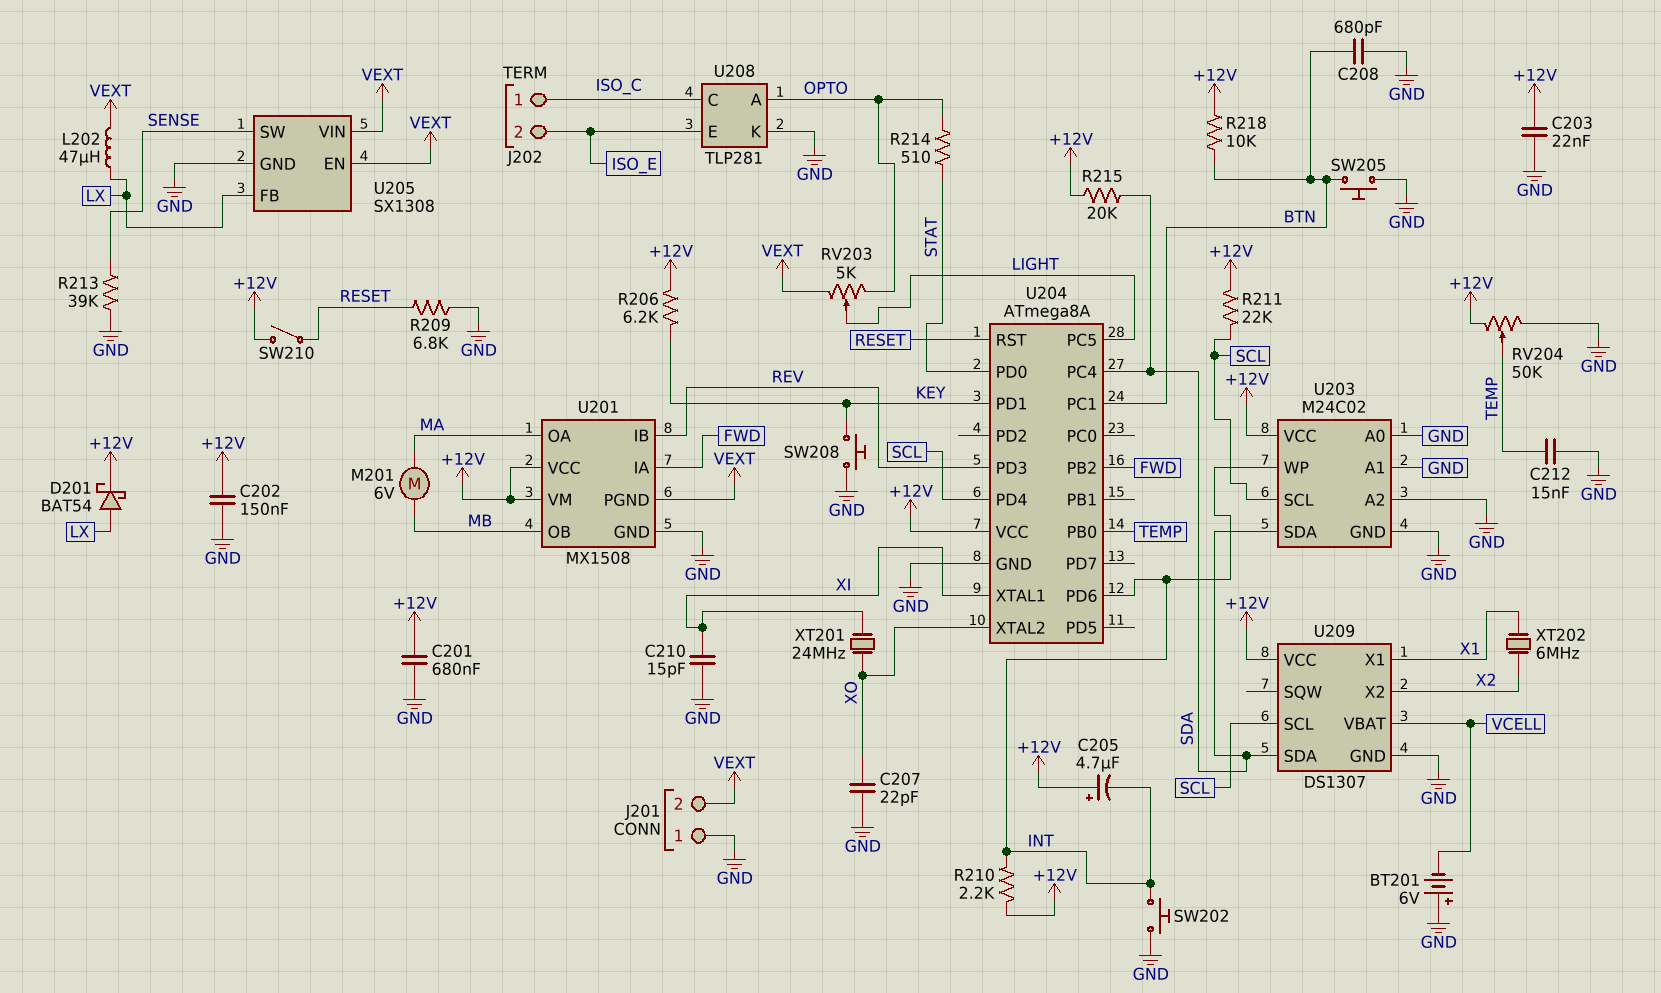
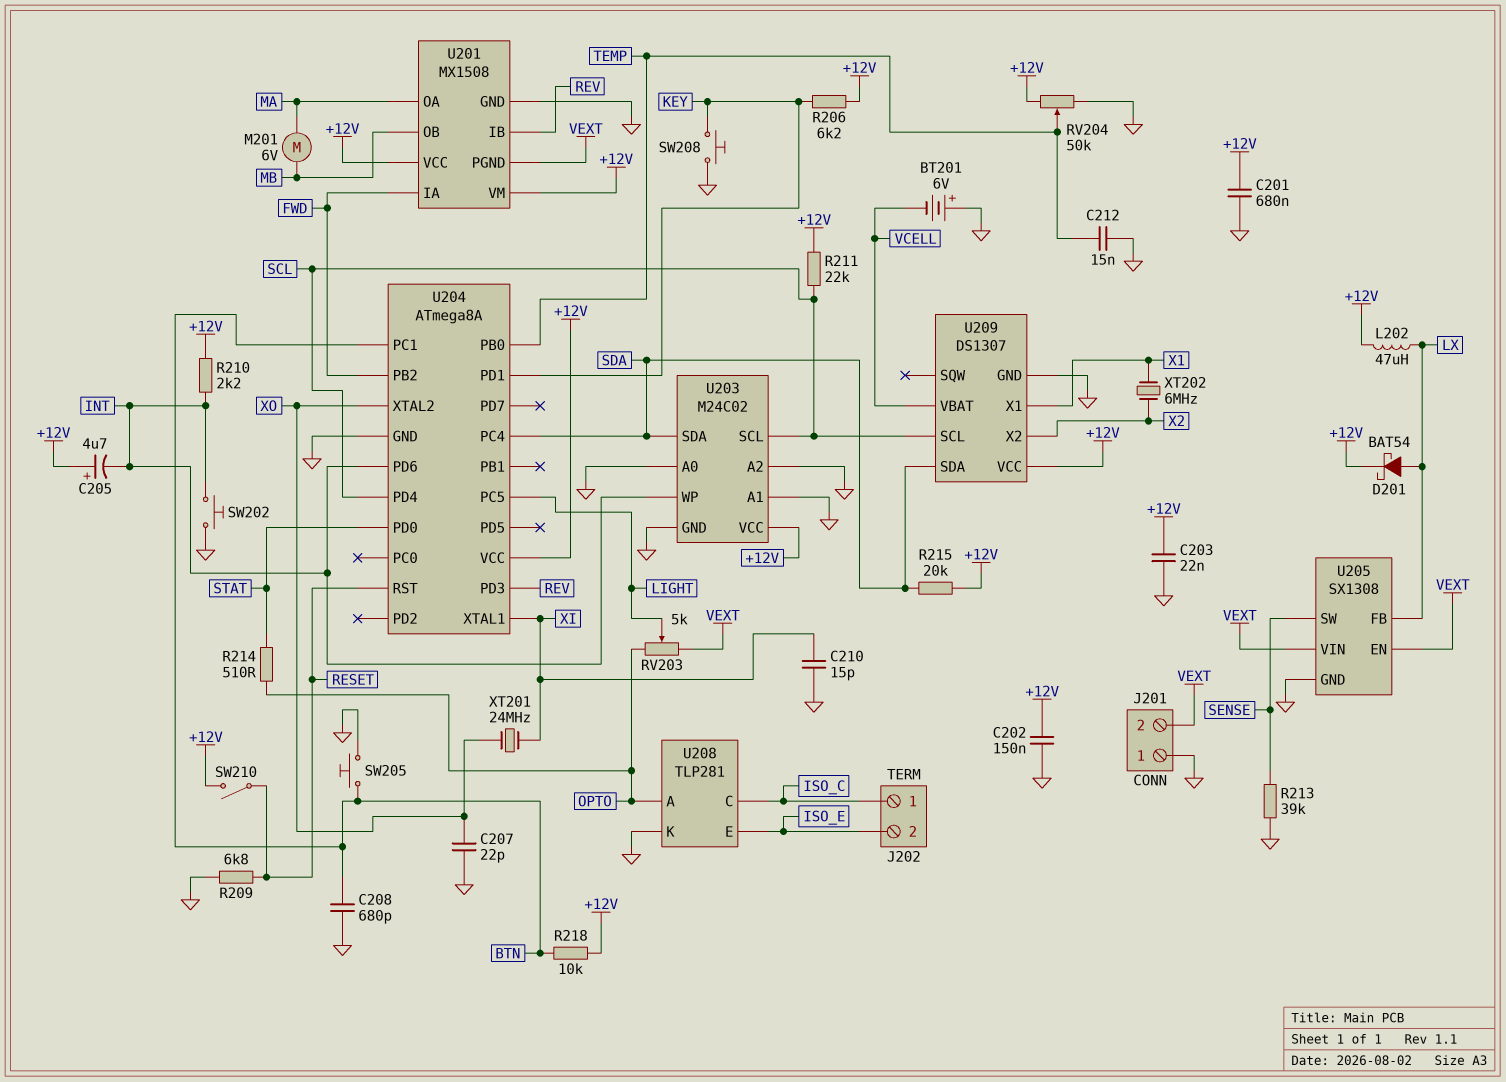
L202: 47uH (LX, VEXT) -> 47uH (+12V, LX)

